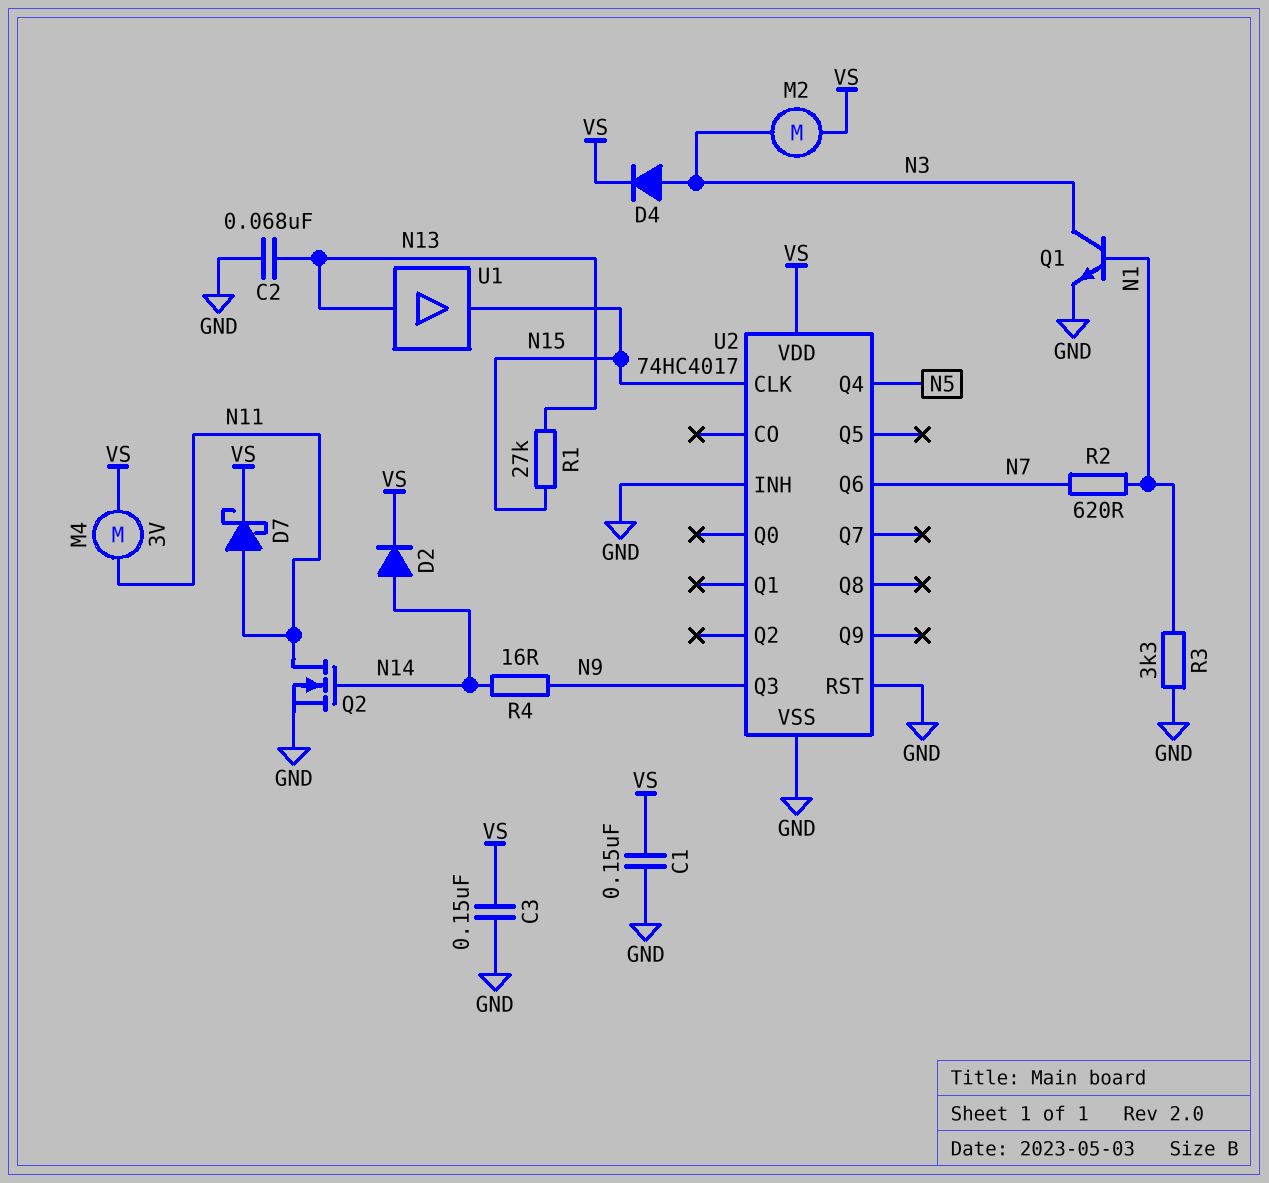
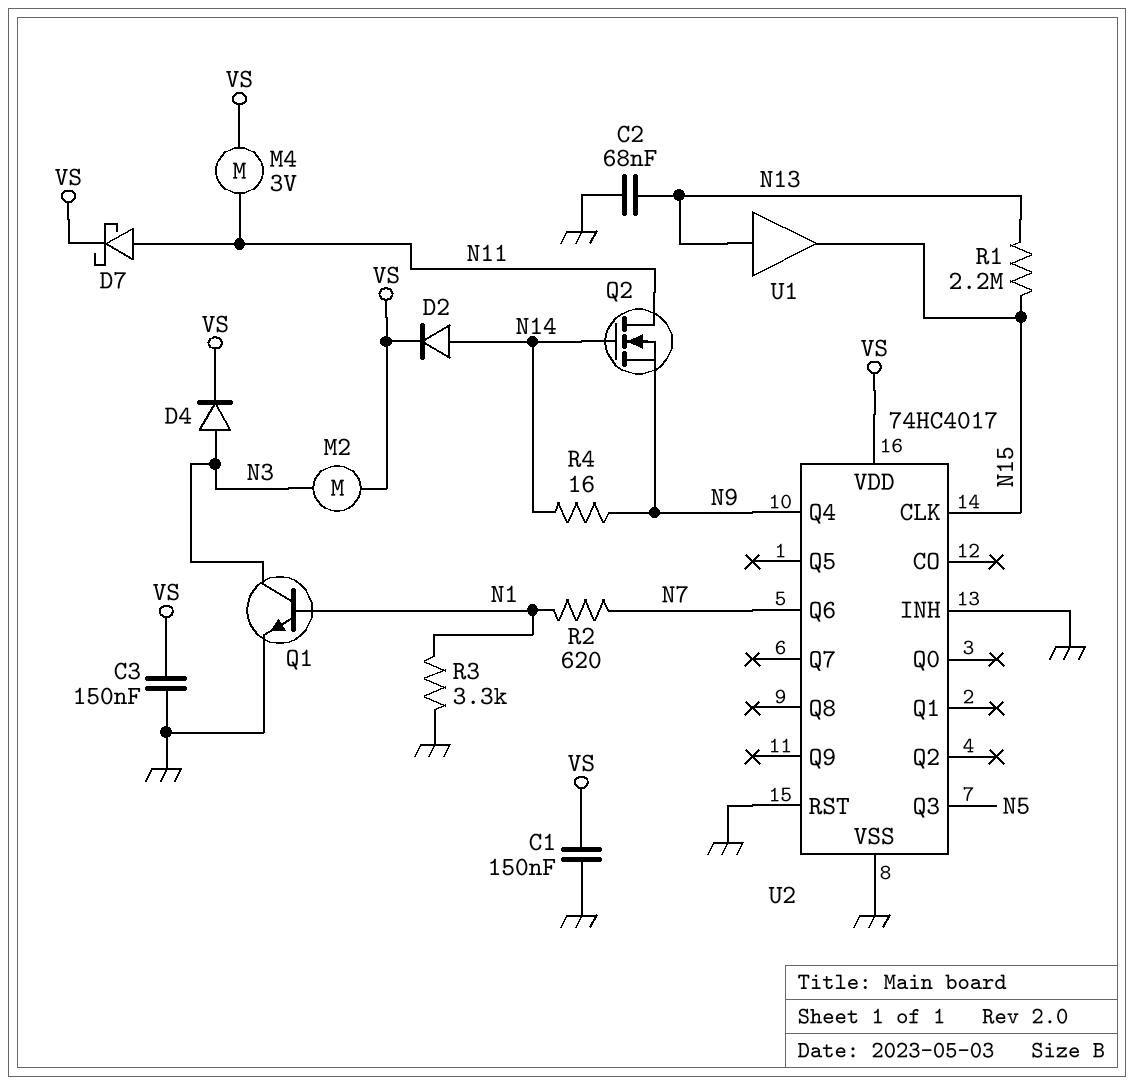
Q2: NMOS (G N14, D N11, S GND) -> NMOS (G N14, D N11, S N9)
R1: 27k (N13, N15) -> 2.2M (N13, N15)
U2 pin Q3: N9 -> N5
U2 pin Q4: N5 -> N9

